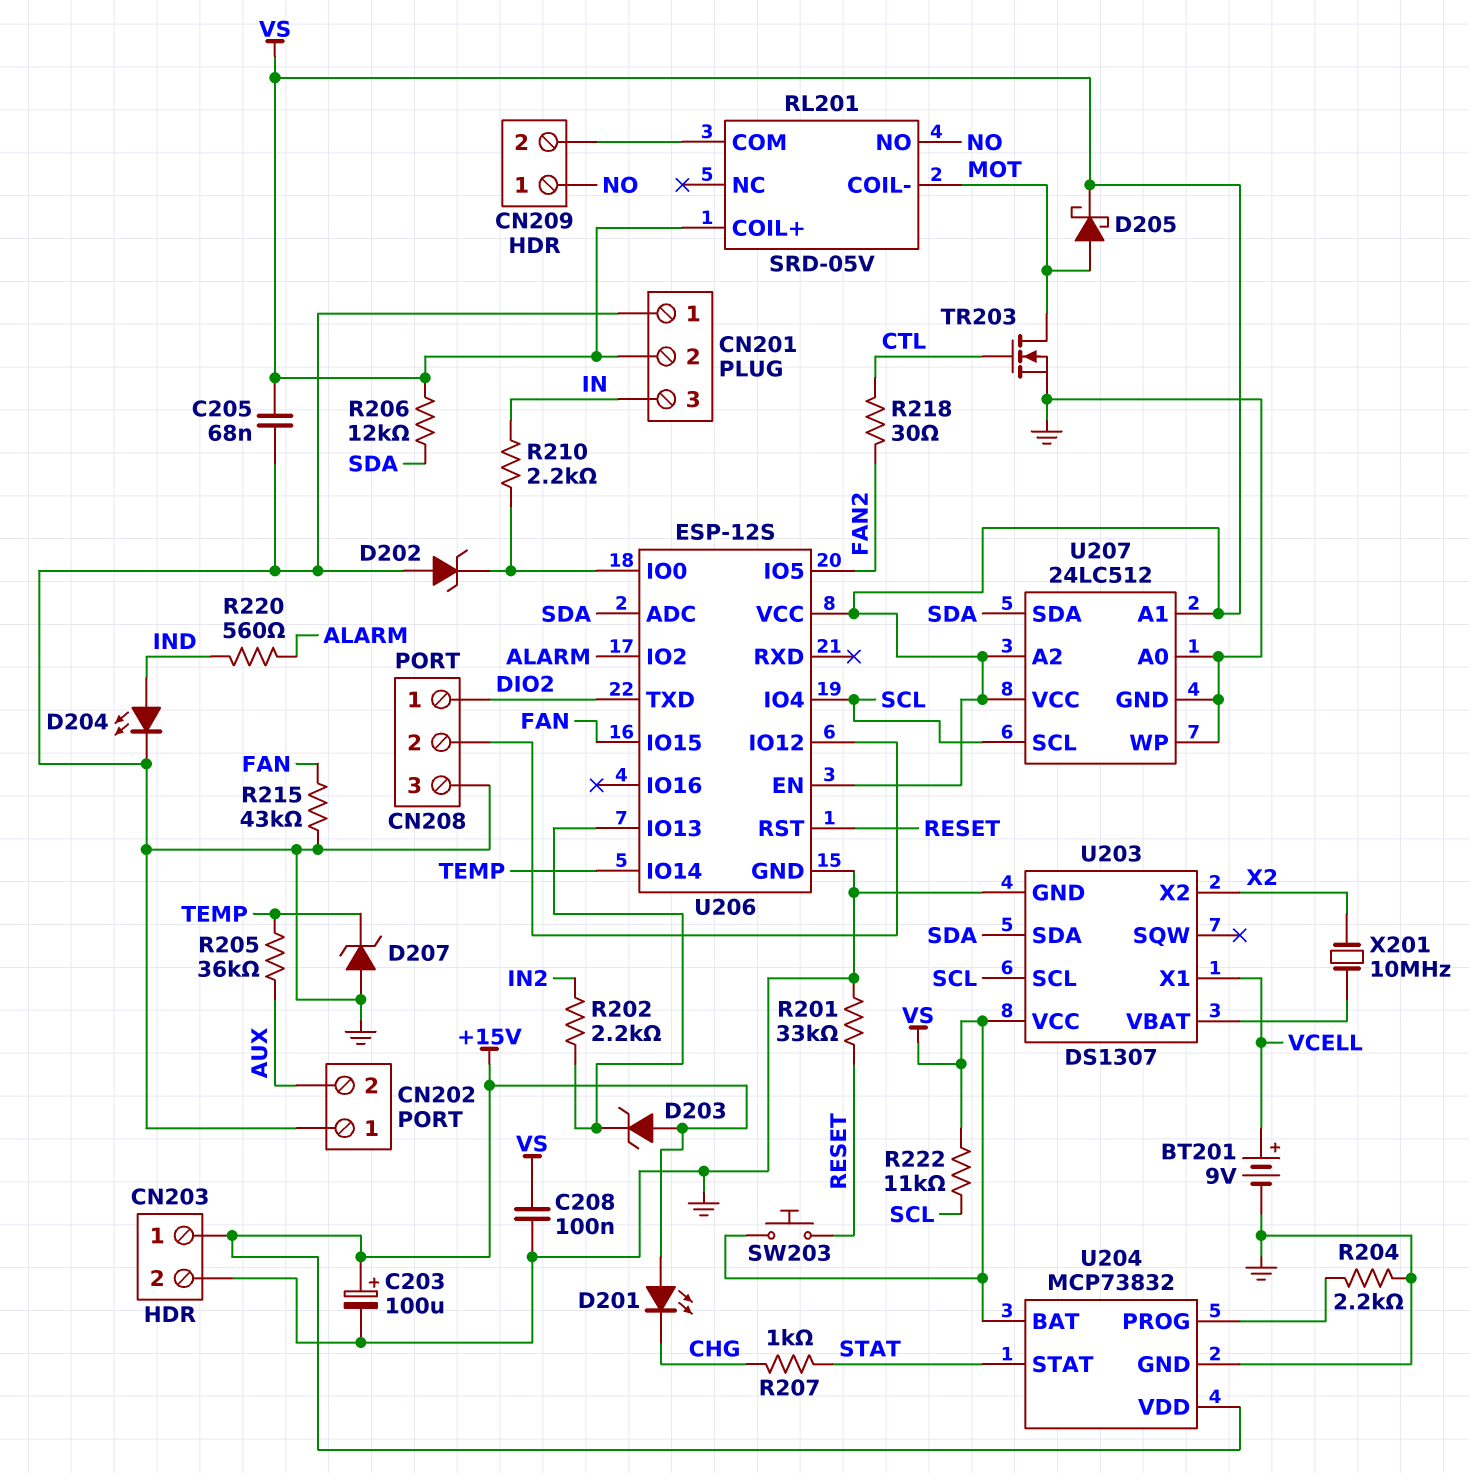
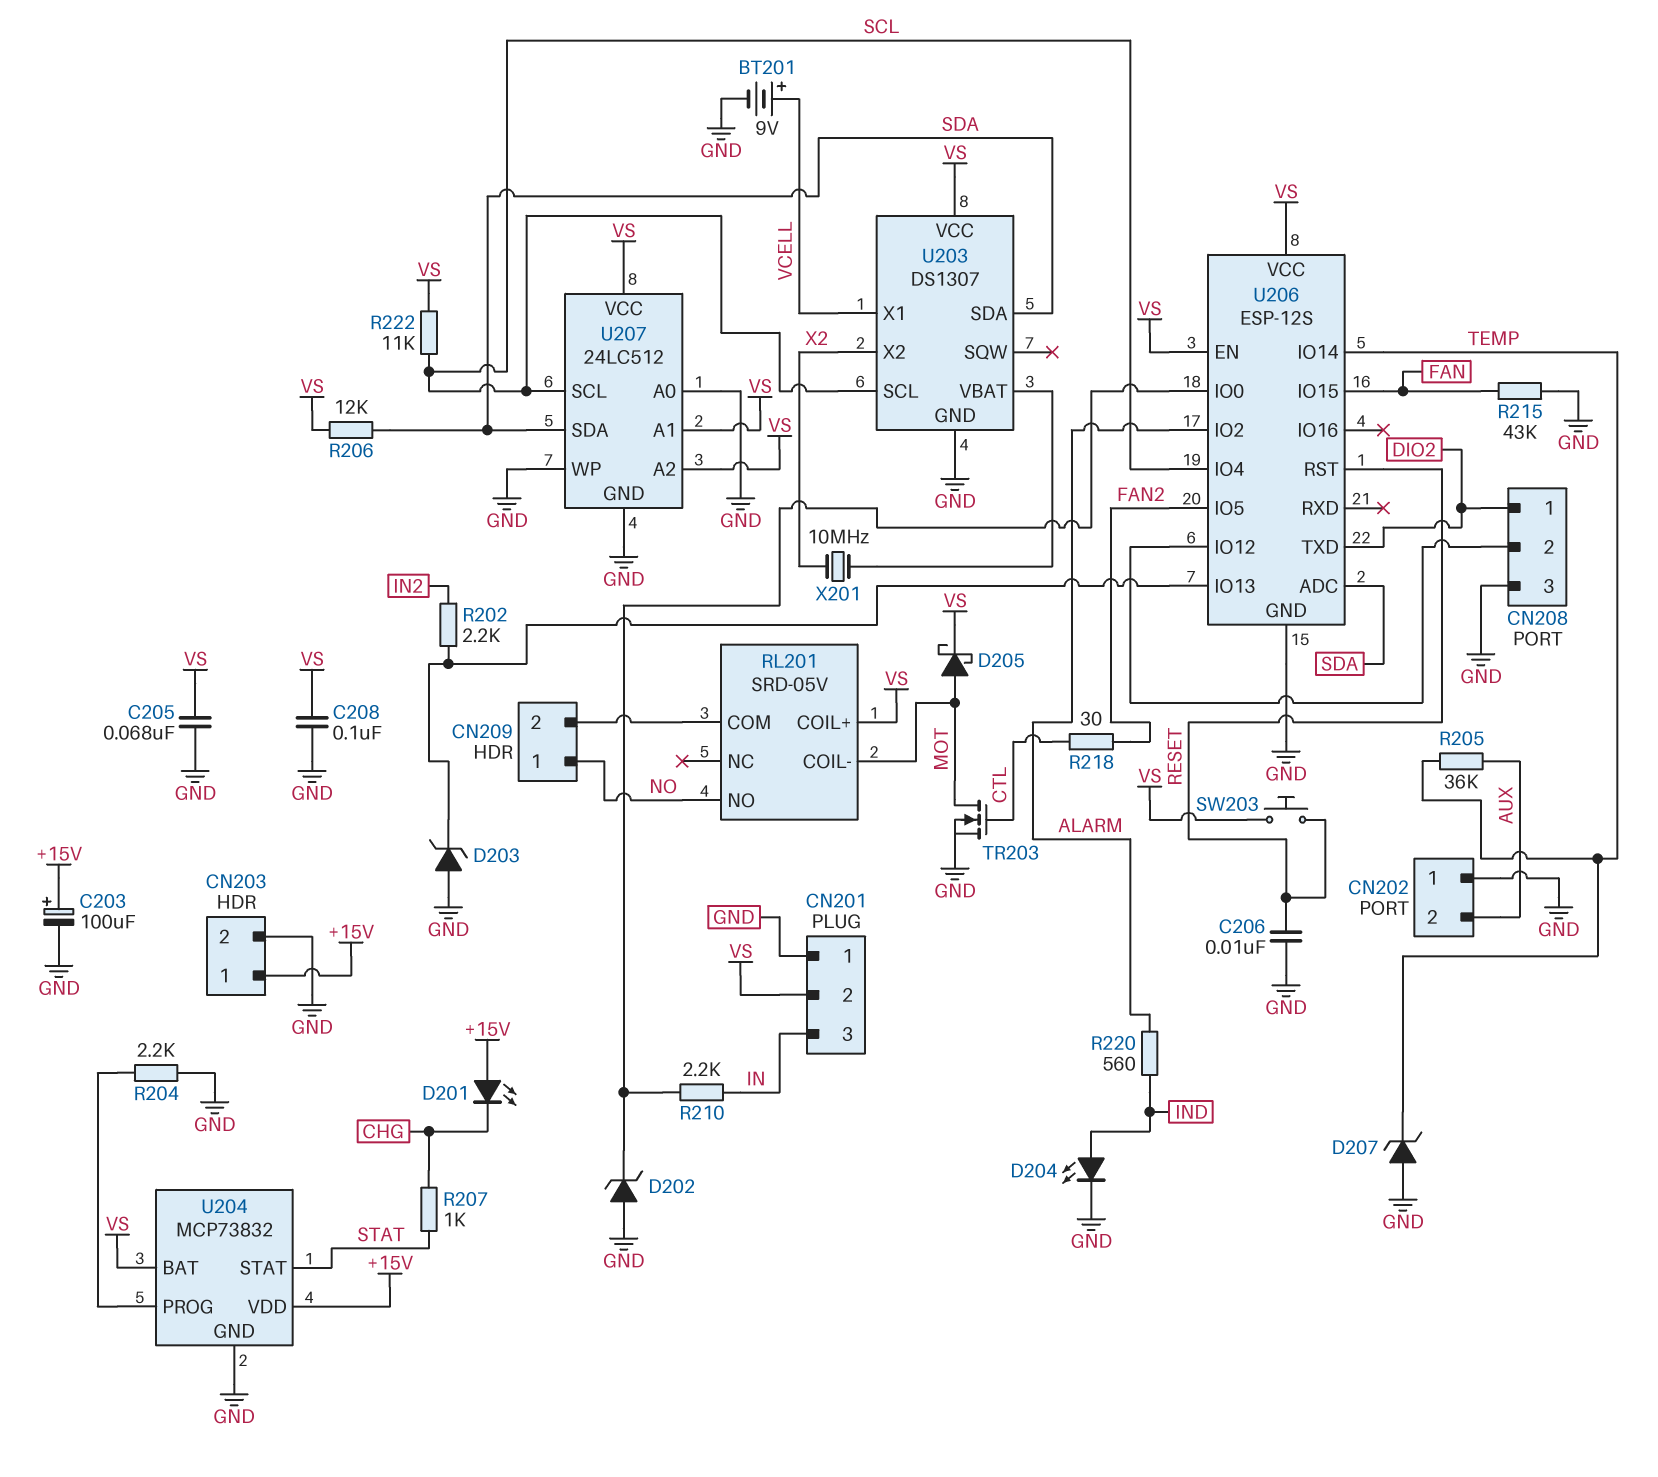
C206: none -> 10nF (GND, RESET)
D203: zener (A +15V, K U206/IO13) -> zener (A GND, K U206/IO13)
R201: 33k (GND, RESET) -> none

